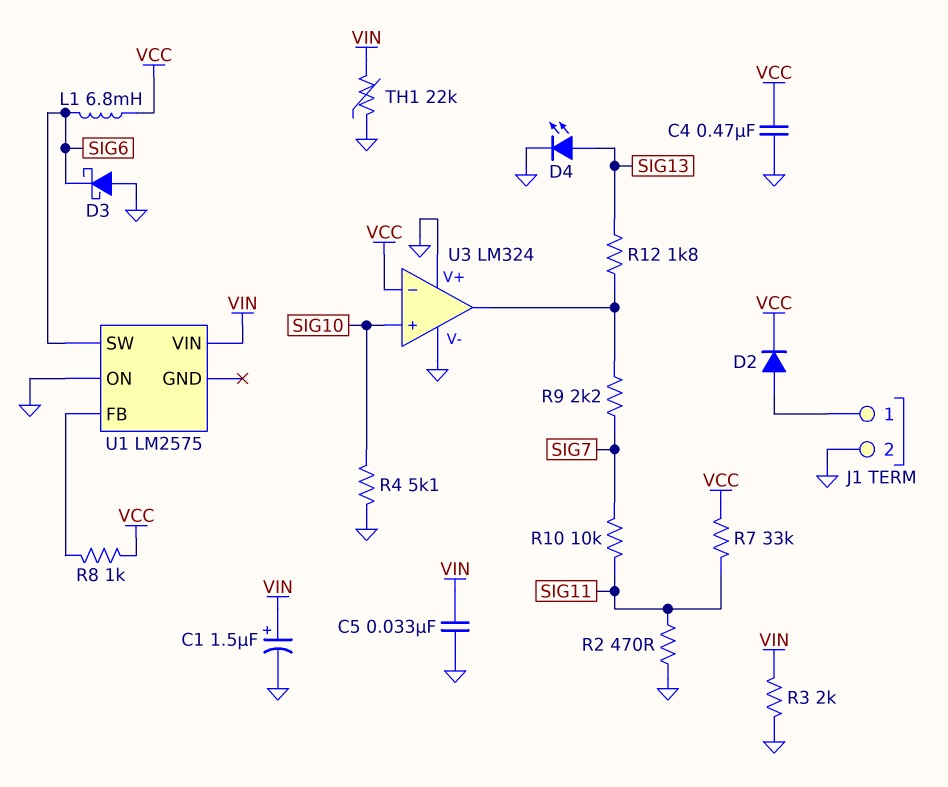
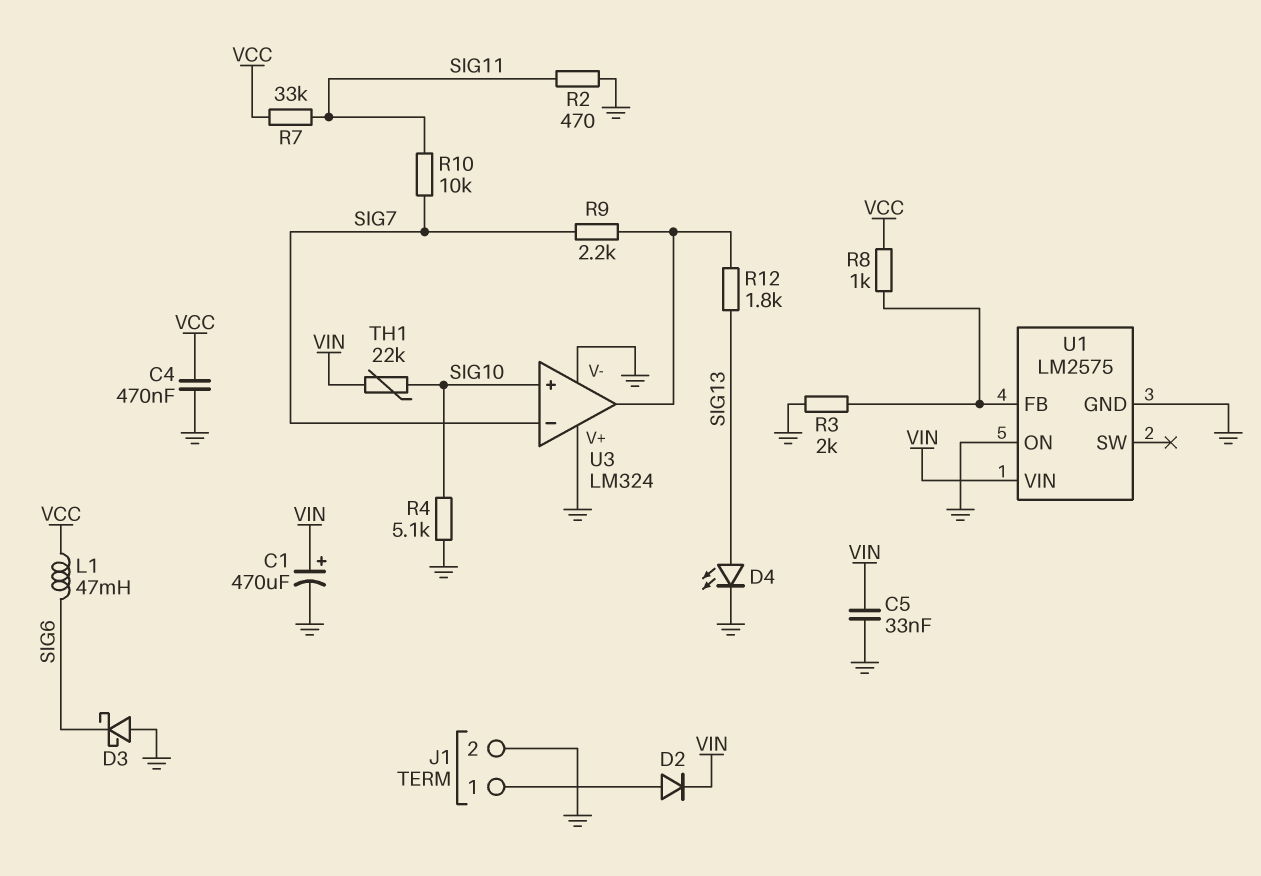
C1: 1.5uF (plus VIN, minus GND) -> 470uF (plus VIN, minus GND)
D2: diode (A J1/1, K VCC) -> diode (A J1/1, K VIN)
L1: 6.8mH (SIG6, VCC) -> 47mH (SIG6, VCC)
R3: 2k (GND, VIN) -> 2k (GND, U1/FB)
TH1: 22k (GND, VIN) -> 22k (SIG10, VIN)
U1 pin GND: none -> GND
U1 pin SW: SIG6 -> none
U3 pin in-: VCC -> SIG7

